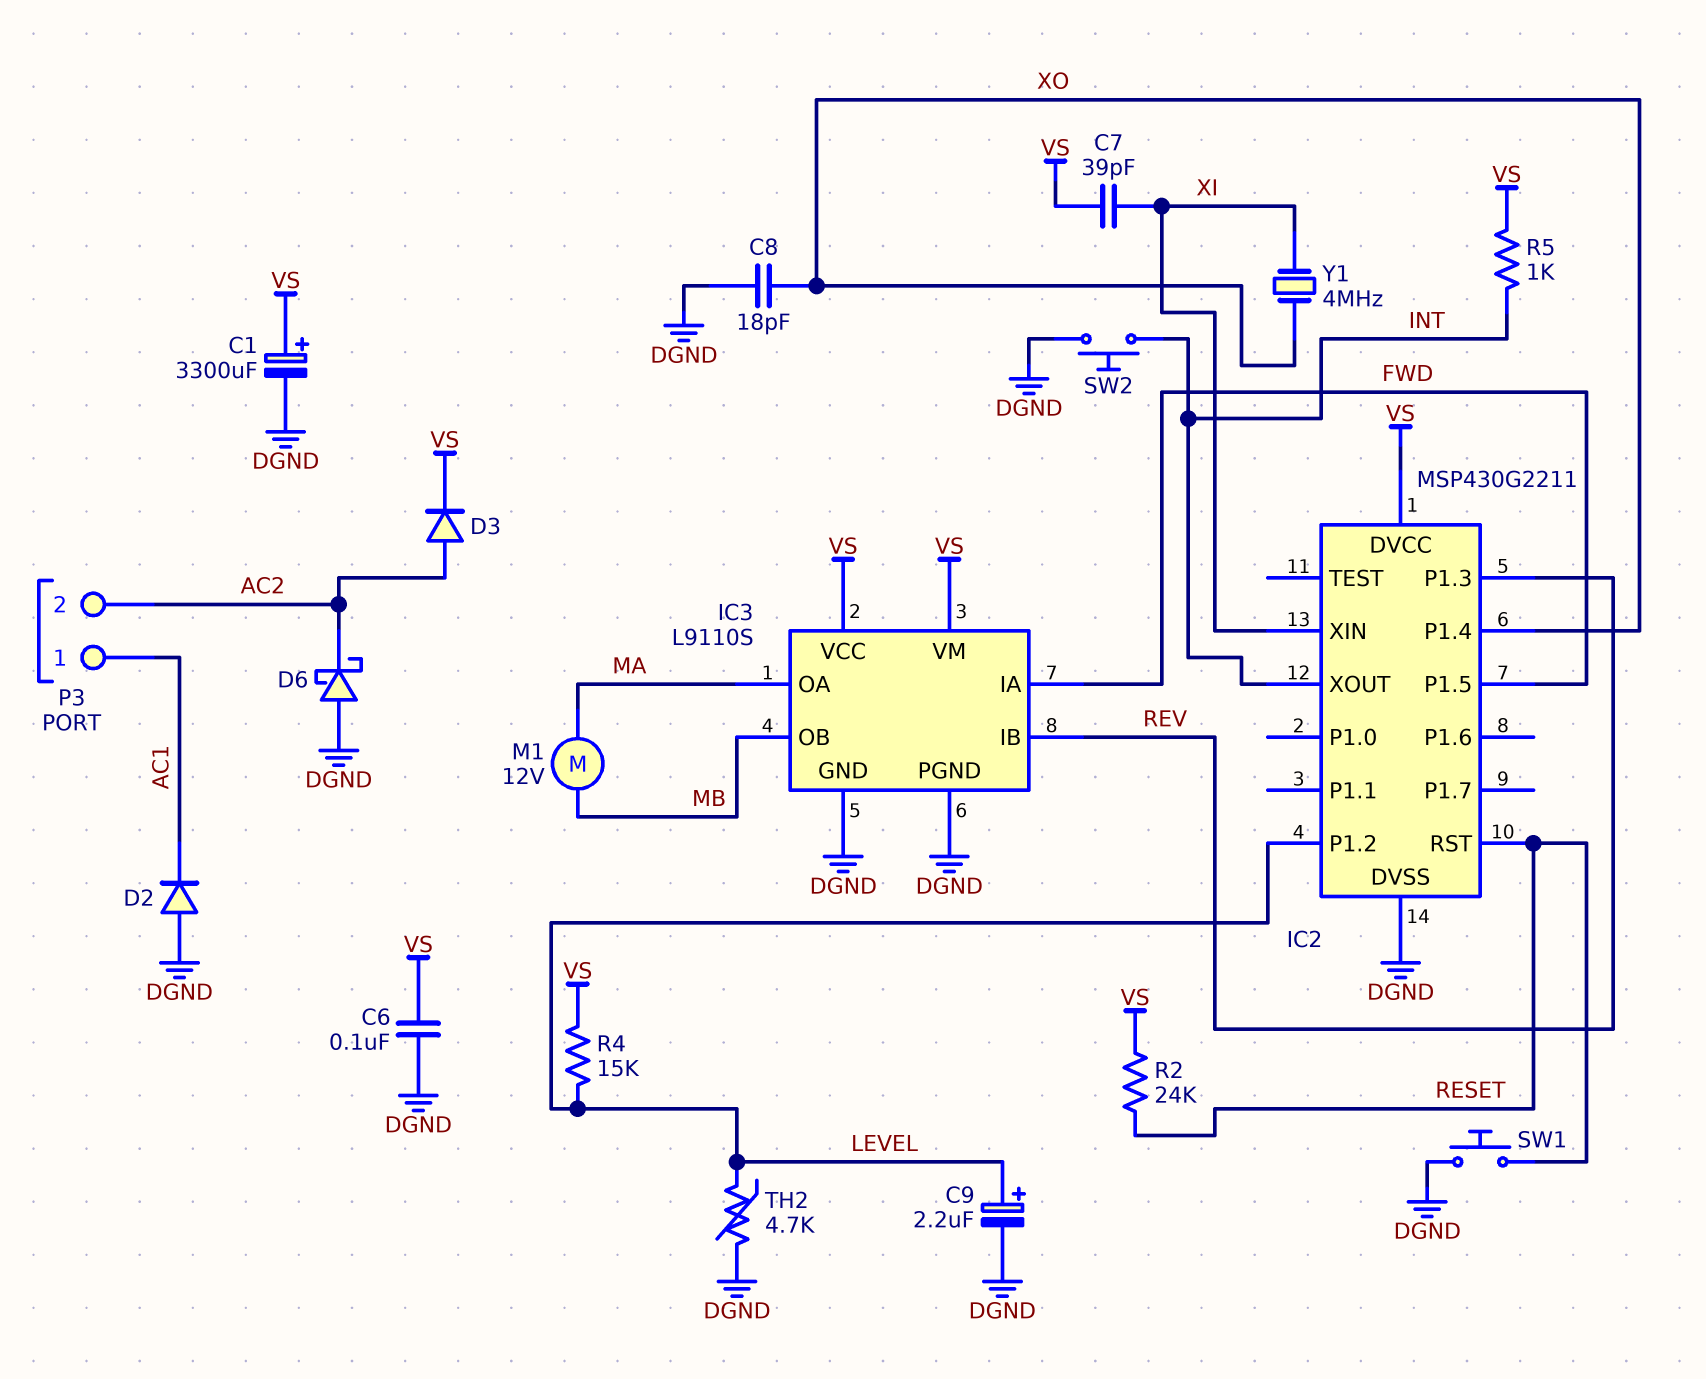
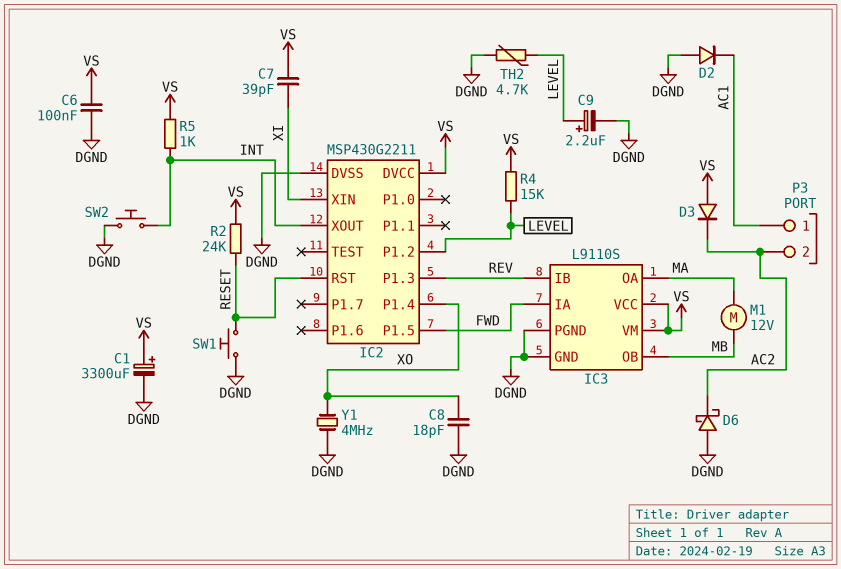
D3: diode (A AC2, K VS) -> diode (A VS, K AC2)
Y1: 4MHz (XI, XO) -> 4MHz (DGND, XO)

